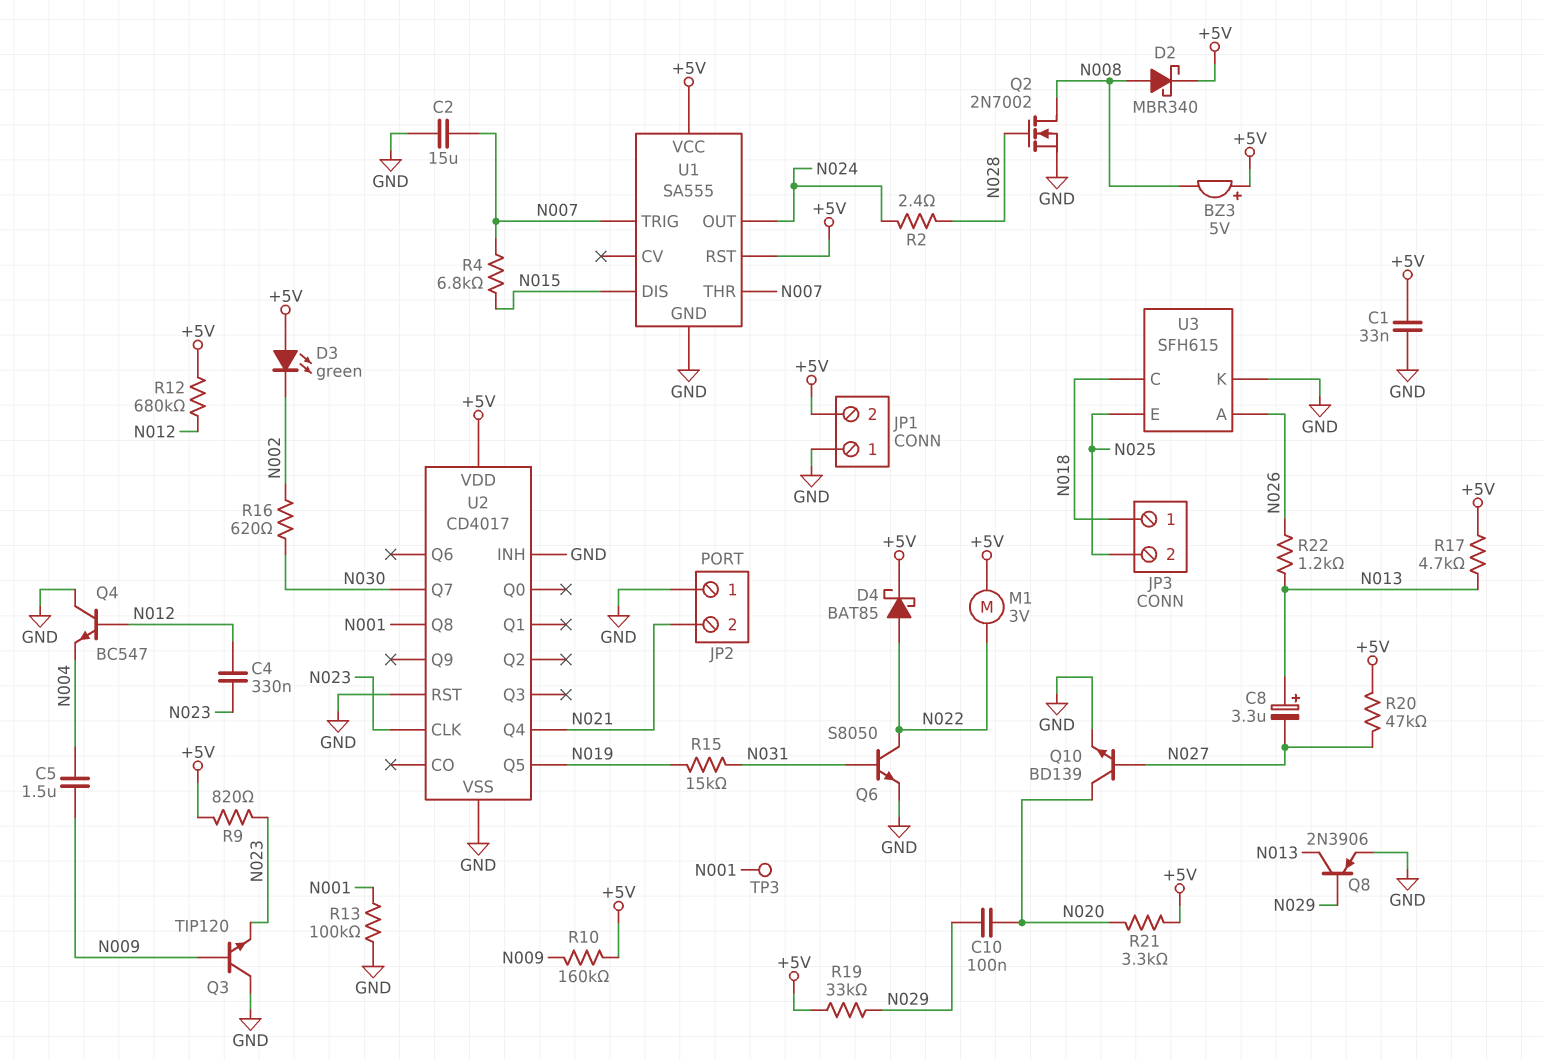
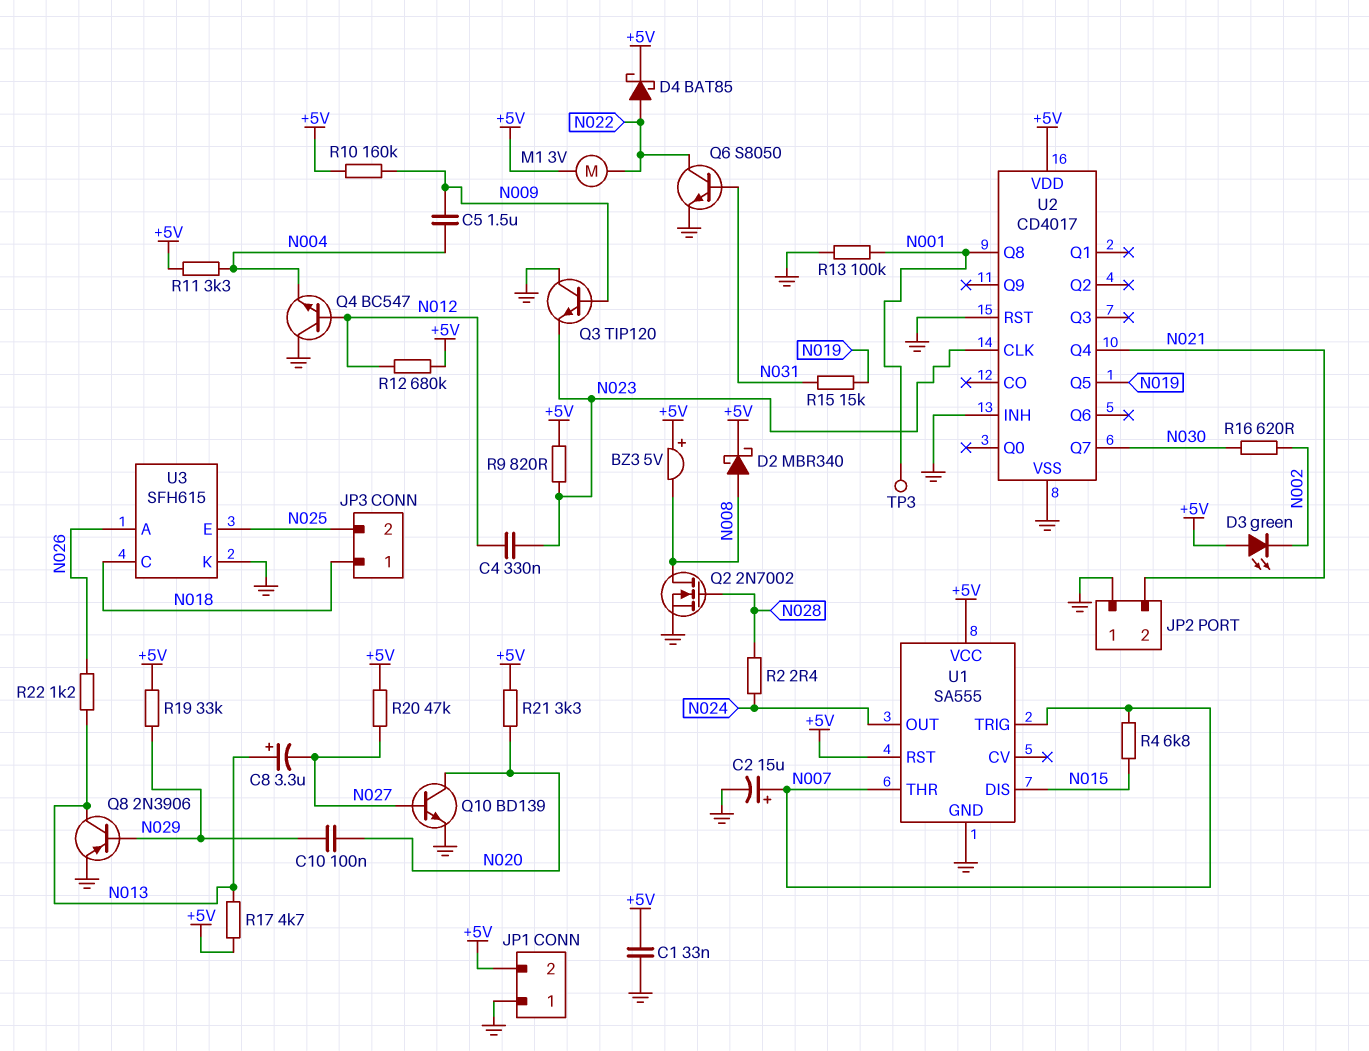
C2: 15uF (GND, N007) -> 15uF (plus N007, minus GND)
R11: none -> 3.3k (+5V, N004)

